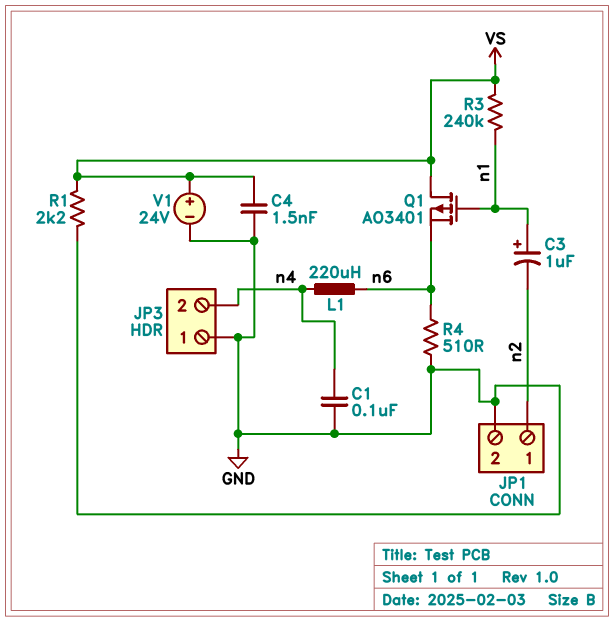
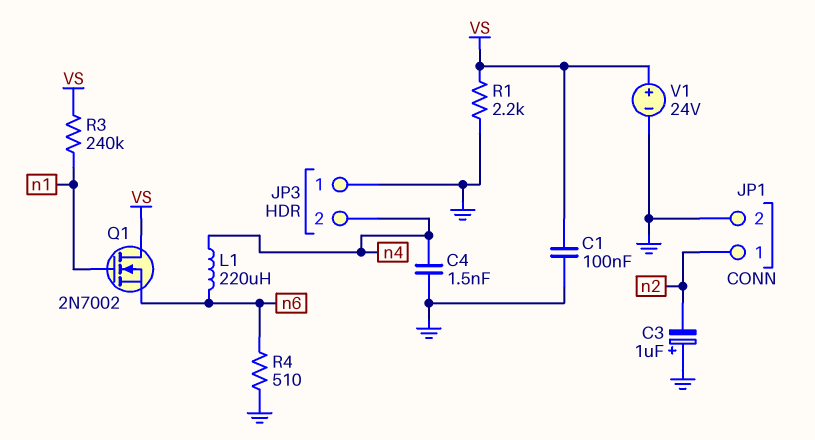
C1: 100nF (GND, n4) -> 100nF (GND, VS)
C3: 1uF (plus n1, minus n2) -> 1uF (plus GND, minus n2)
C4: 1.5nF (GND, VS) -> 1.5nF (GND, n4)
Q1: PMOS AO3401 (G n1, D VS, S n6) -> NMOS 2N7002 (G n1, D VS, S n6)

